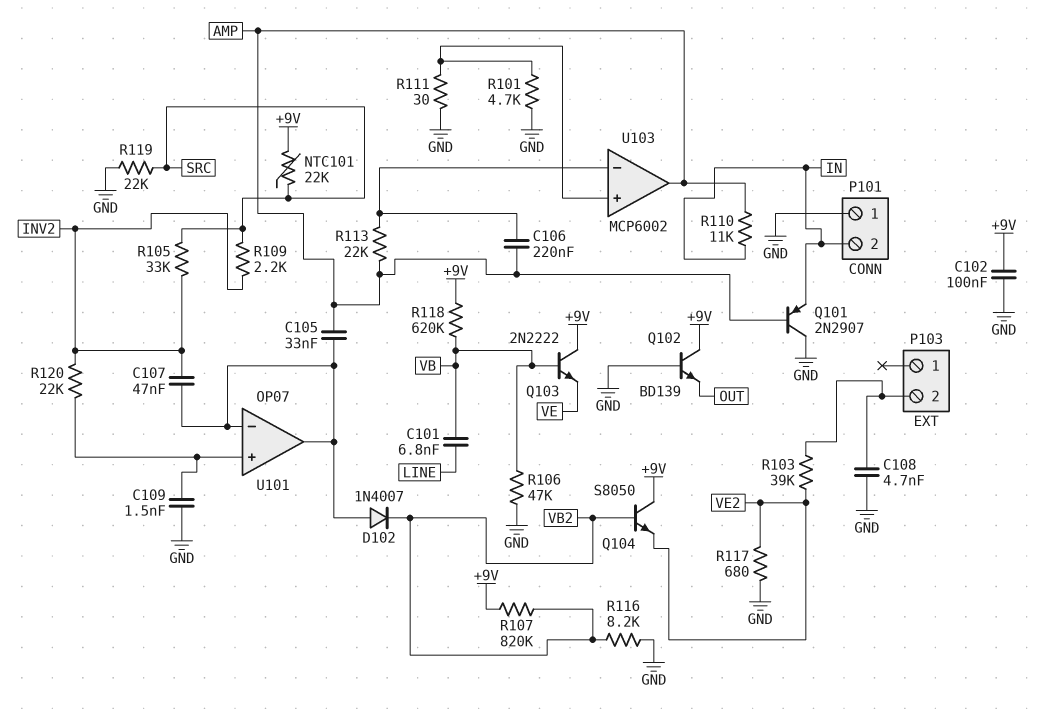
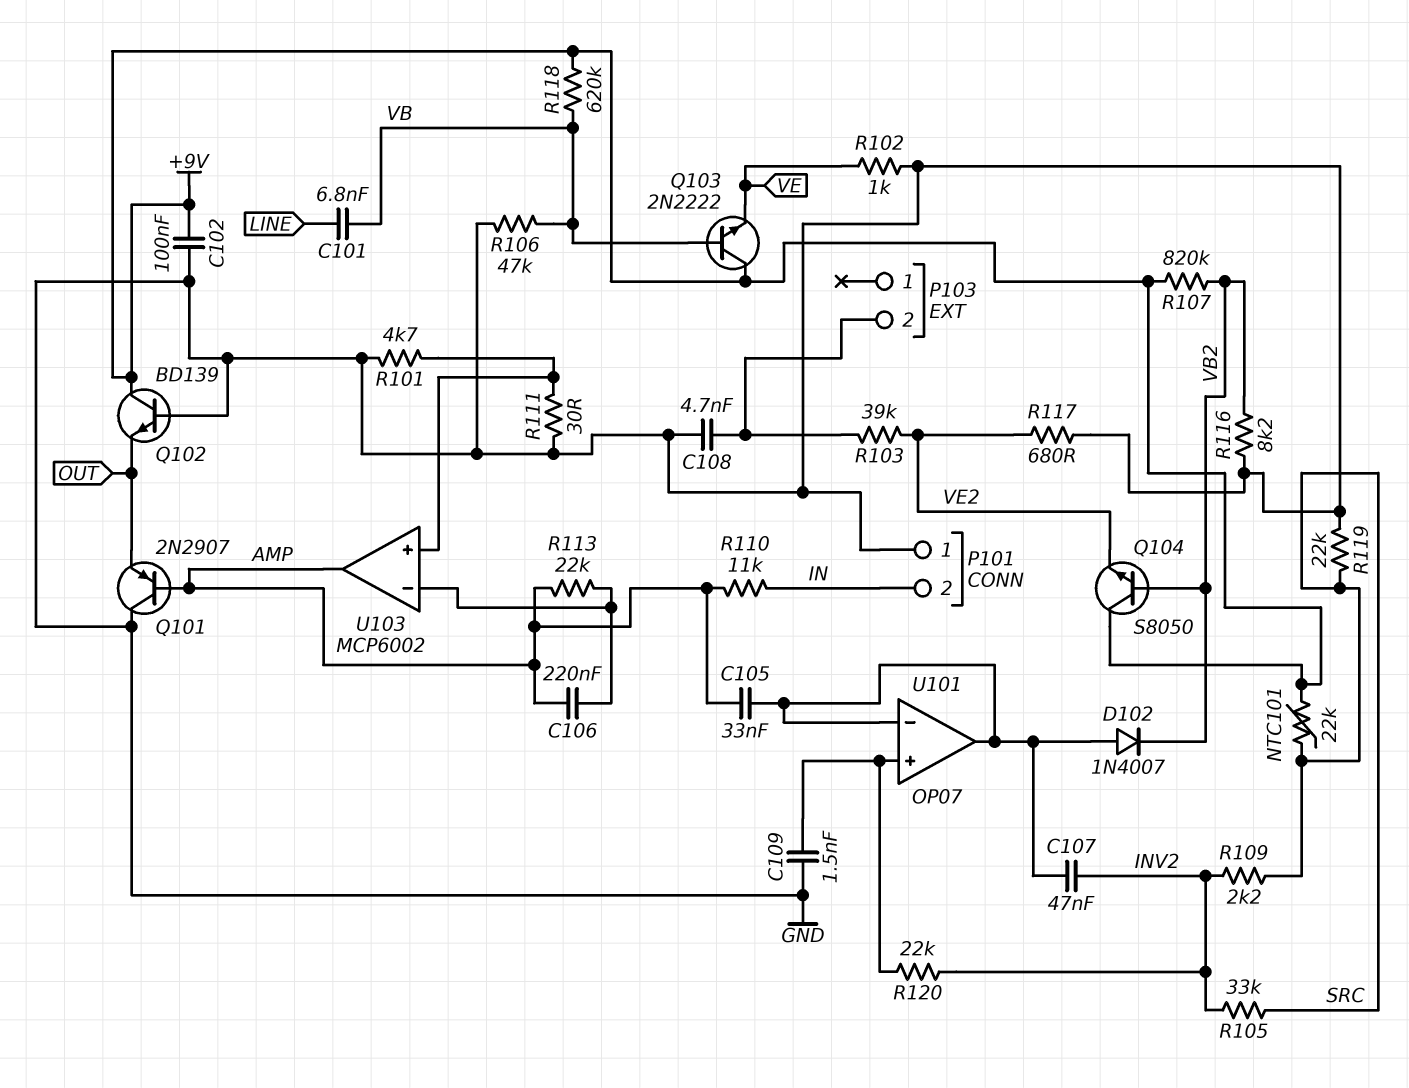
Q101: PNP 2N2907 (B AMP, C GND, E IN) -> PNP 2N2907 (B AMP, C GND, E OUT)
R102: none -> 1k (GND, VE)

